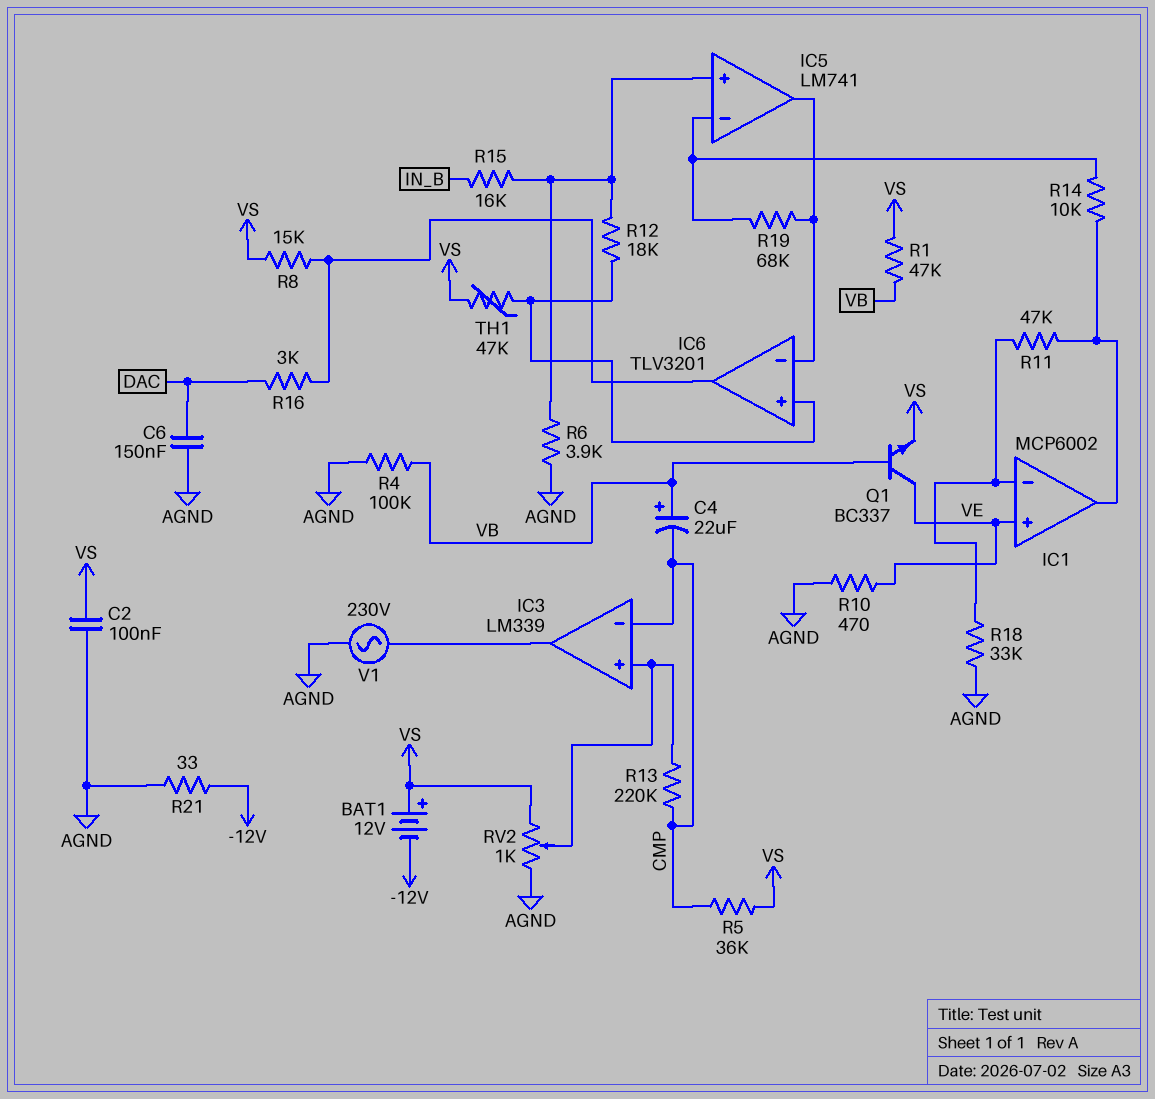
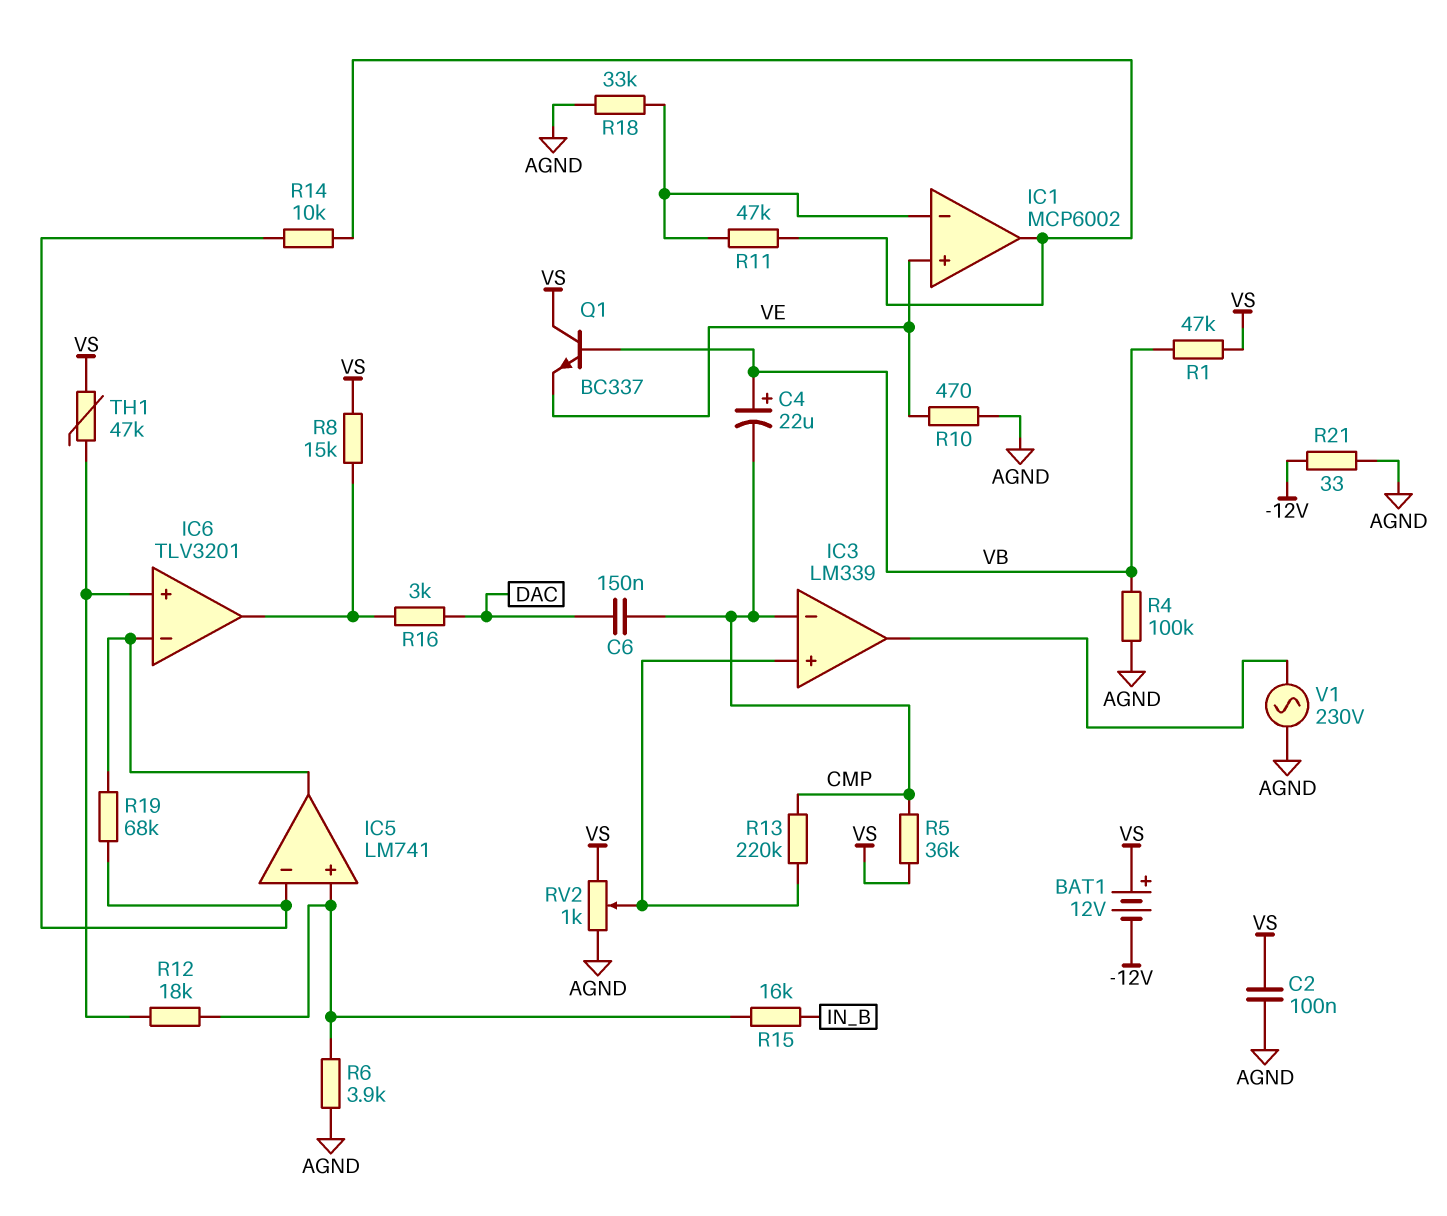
C6: 150nF (AGND, DAC) -> 150nF (CMP, DAC)
Q1: NPN BC337 (B VB, C VE, E VS) -> NPN BC337 (B VB, C VS, E VE)

